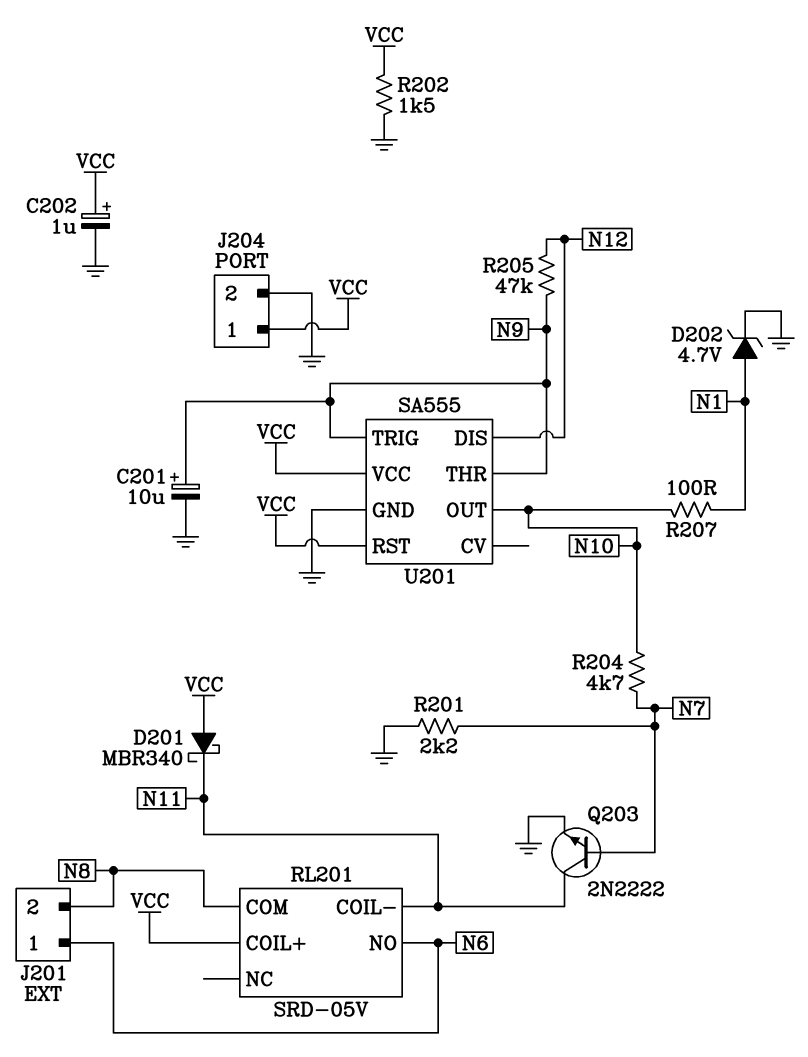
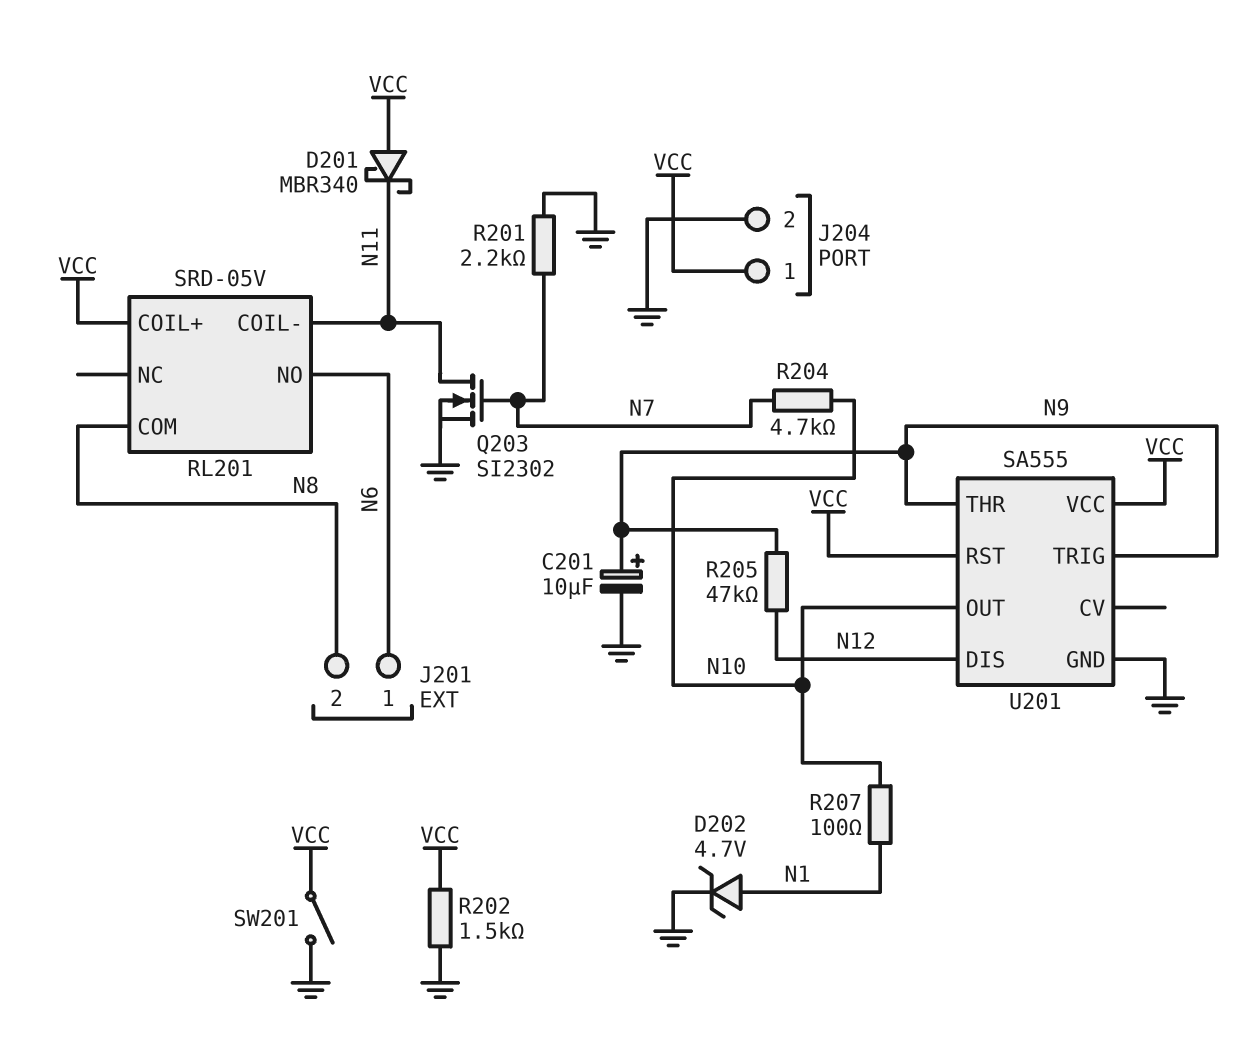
C202: 1uF (plus VCC, minus GND) -> none
Q203: NPN 2N2222 (B N7, C N11, E GND) -> NMOS SI2302 (G N7, D N11, S GND)
SW201: none -> switch (GND, VCC)

